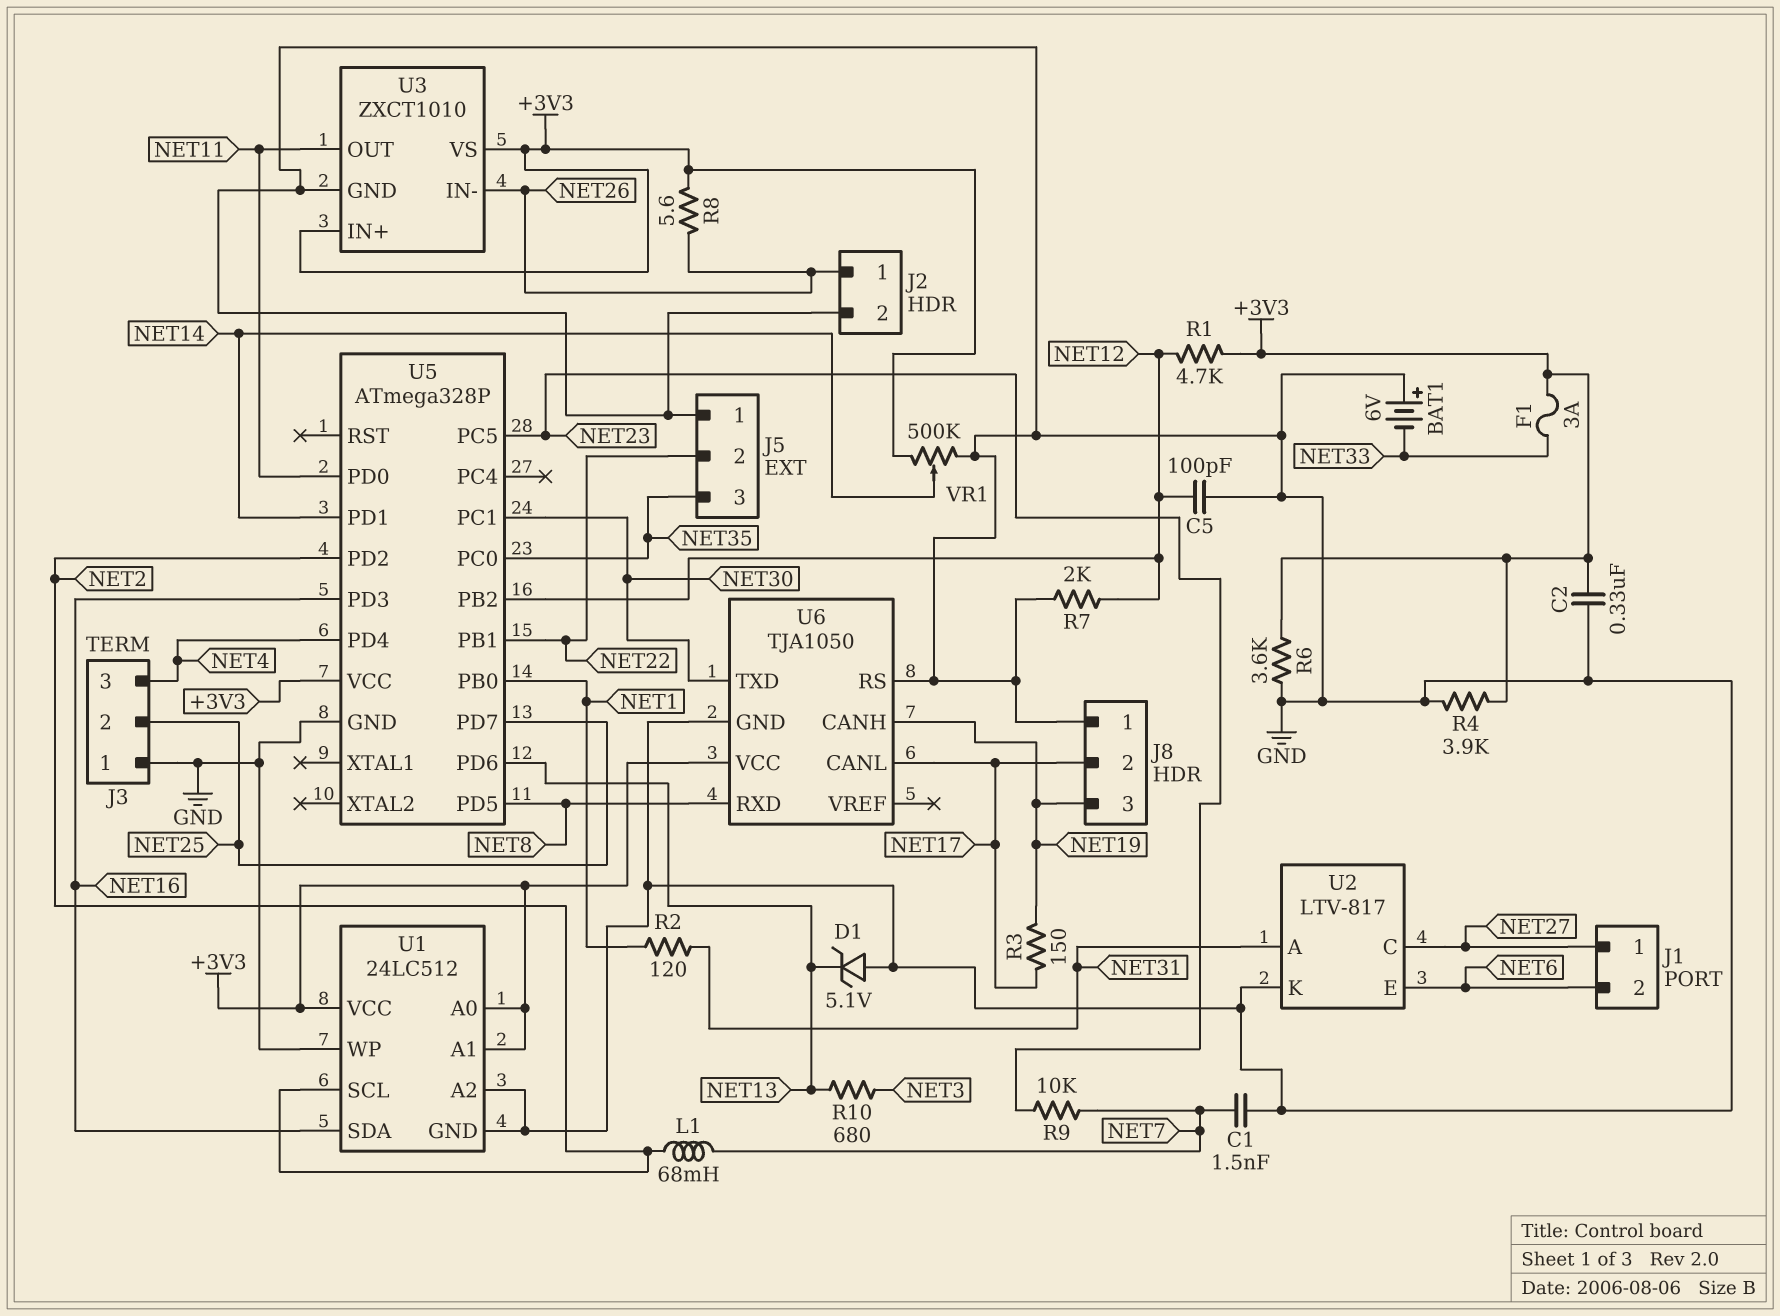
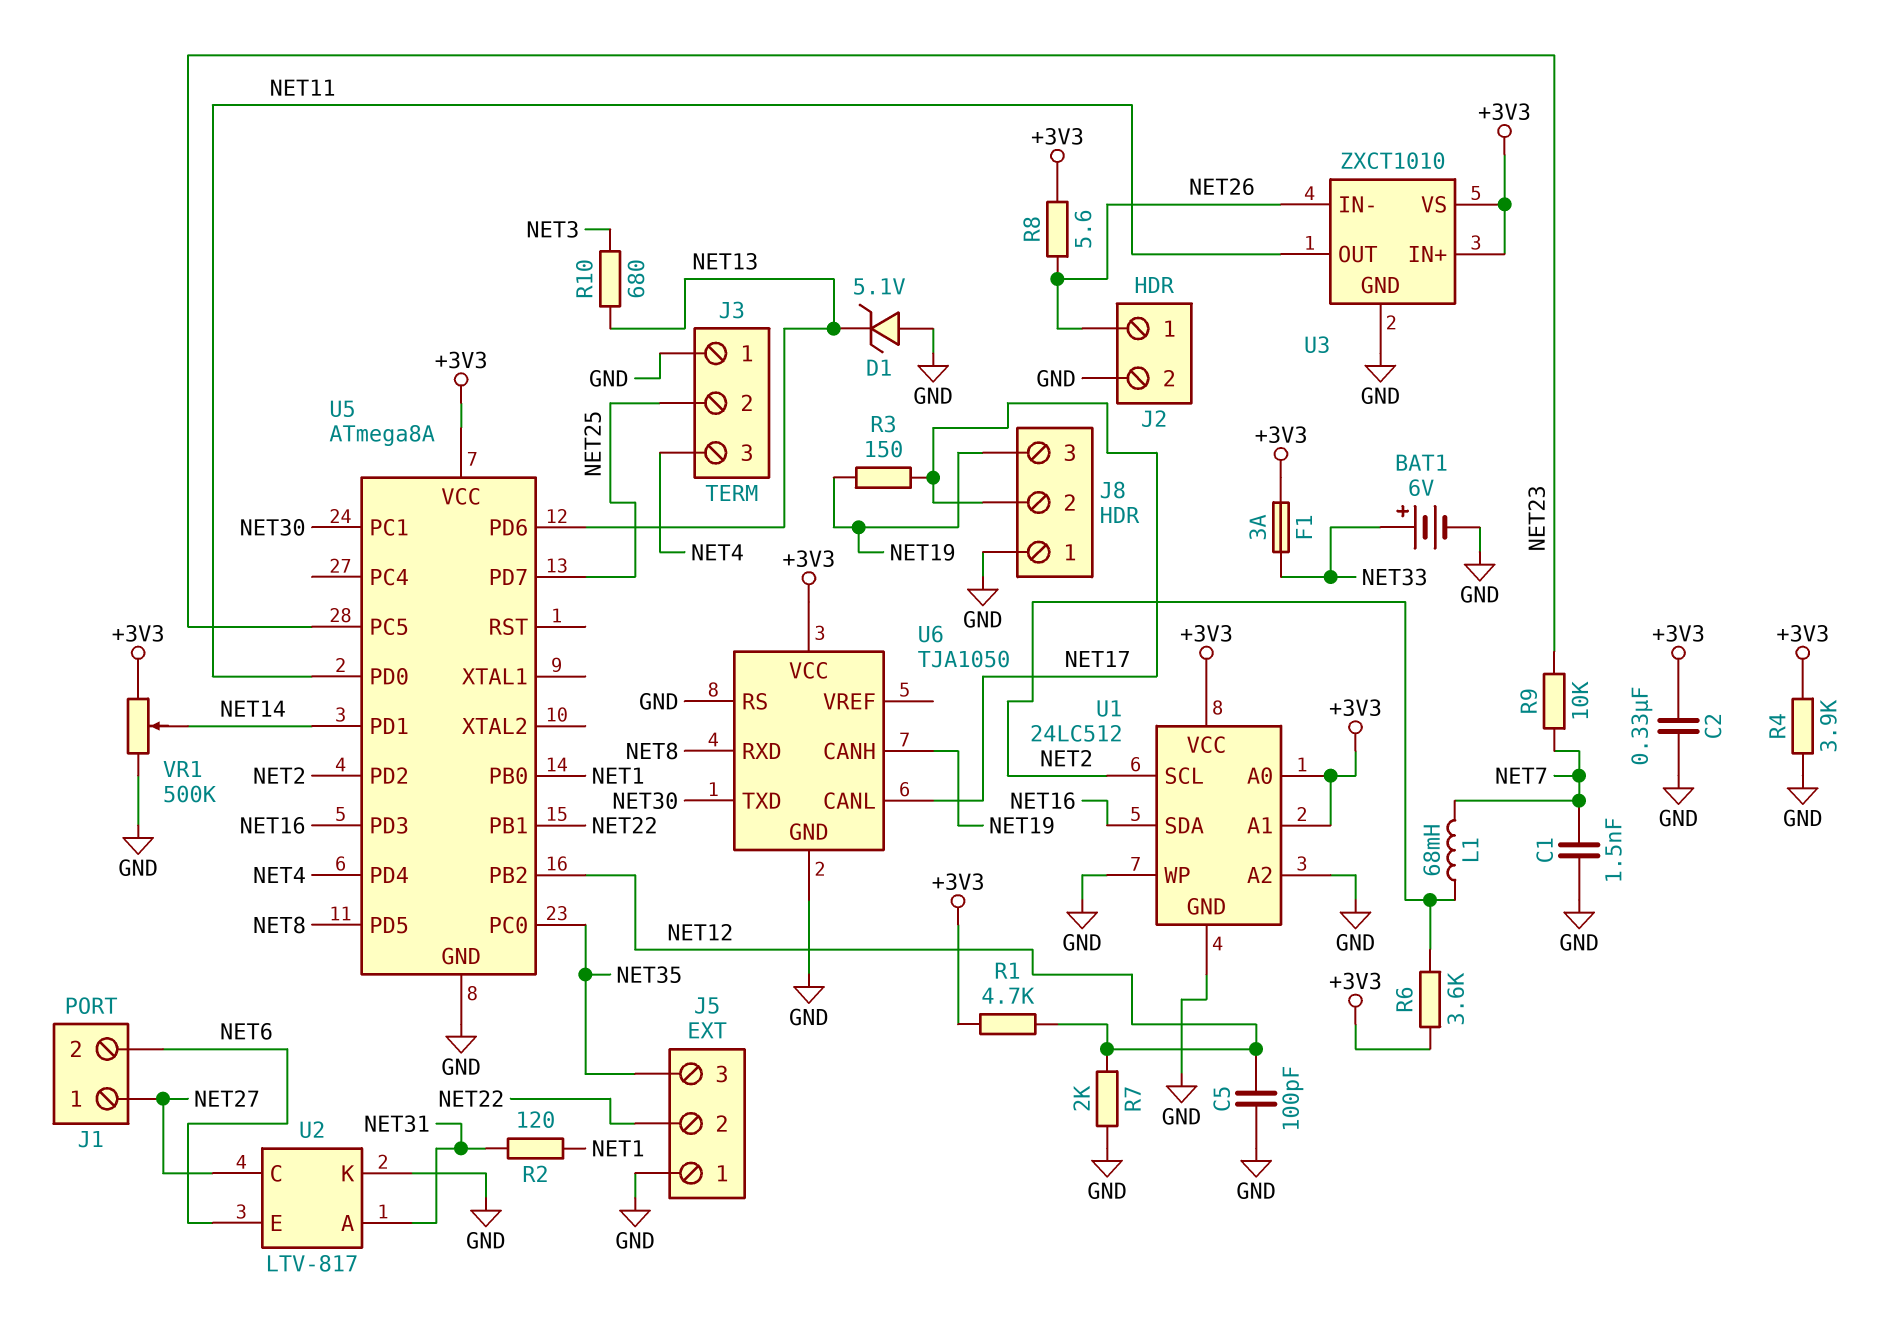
BAT1: 6V (plus GND, minus NET33) -> 6V (plus NET33, minus GND)
R6: 3.6k (+3V3, GND) -> 3.6k (+3V3, NET2)
U5: ATmega328P -> ATmega8A

